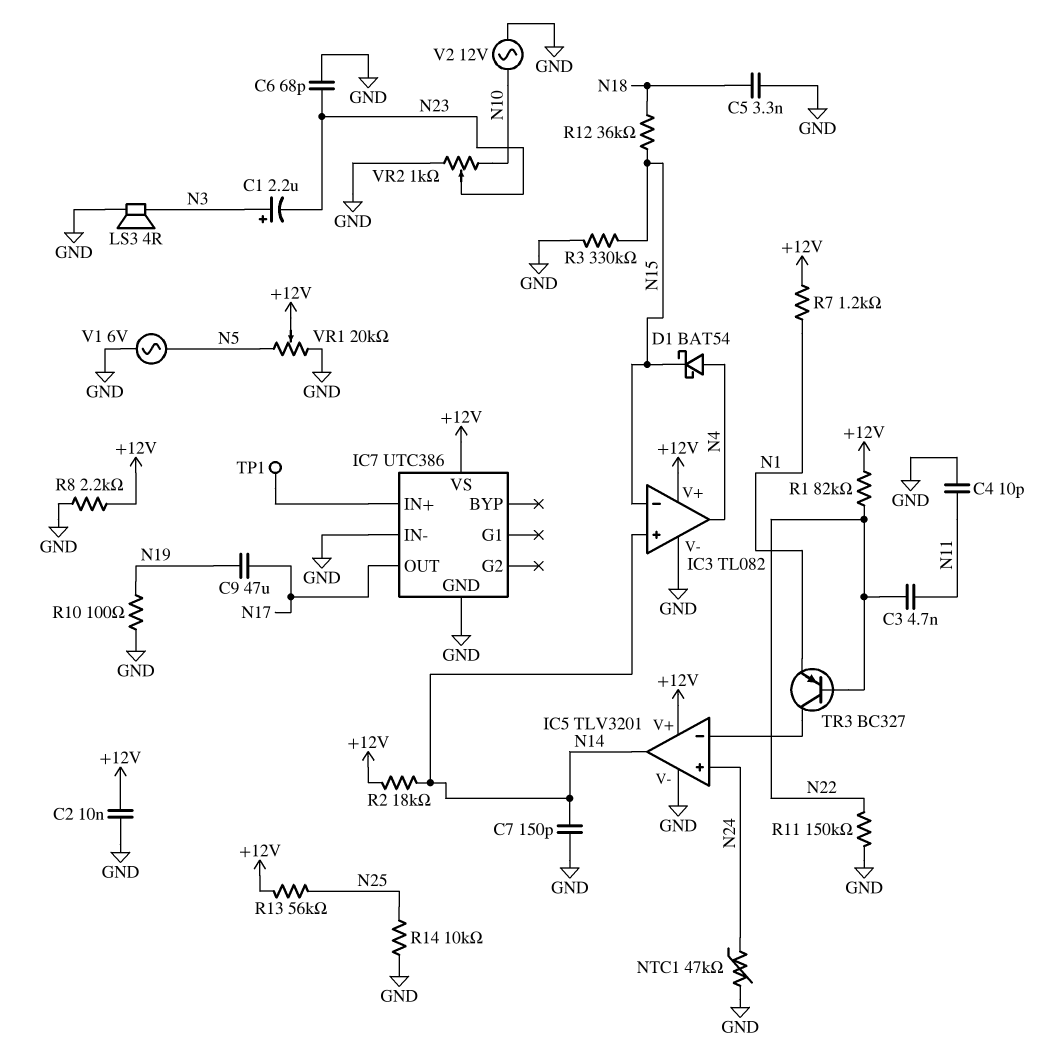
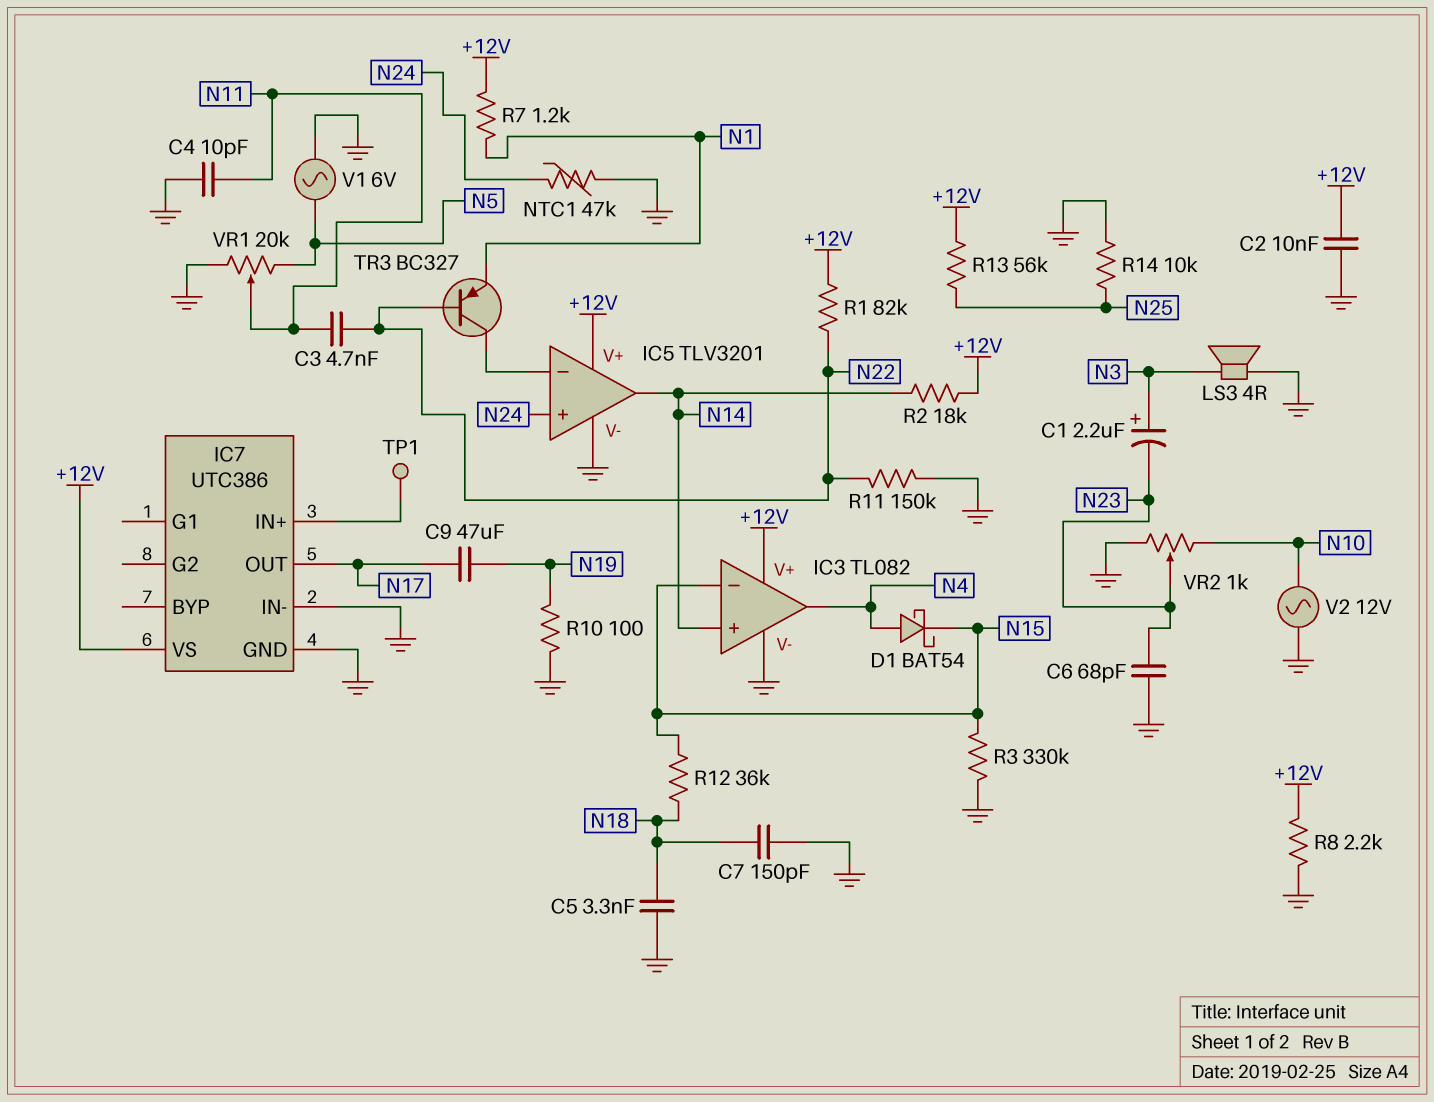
C7: 150pF (GND, N14) -> 150pF (GND, N18)
VR1: 20k (GND, N5, wiper +12V) -> 20k (GND, N5, wiper N11)

